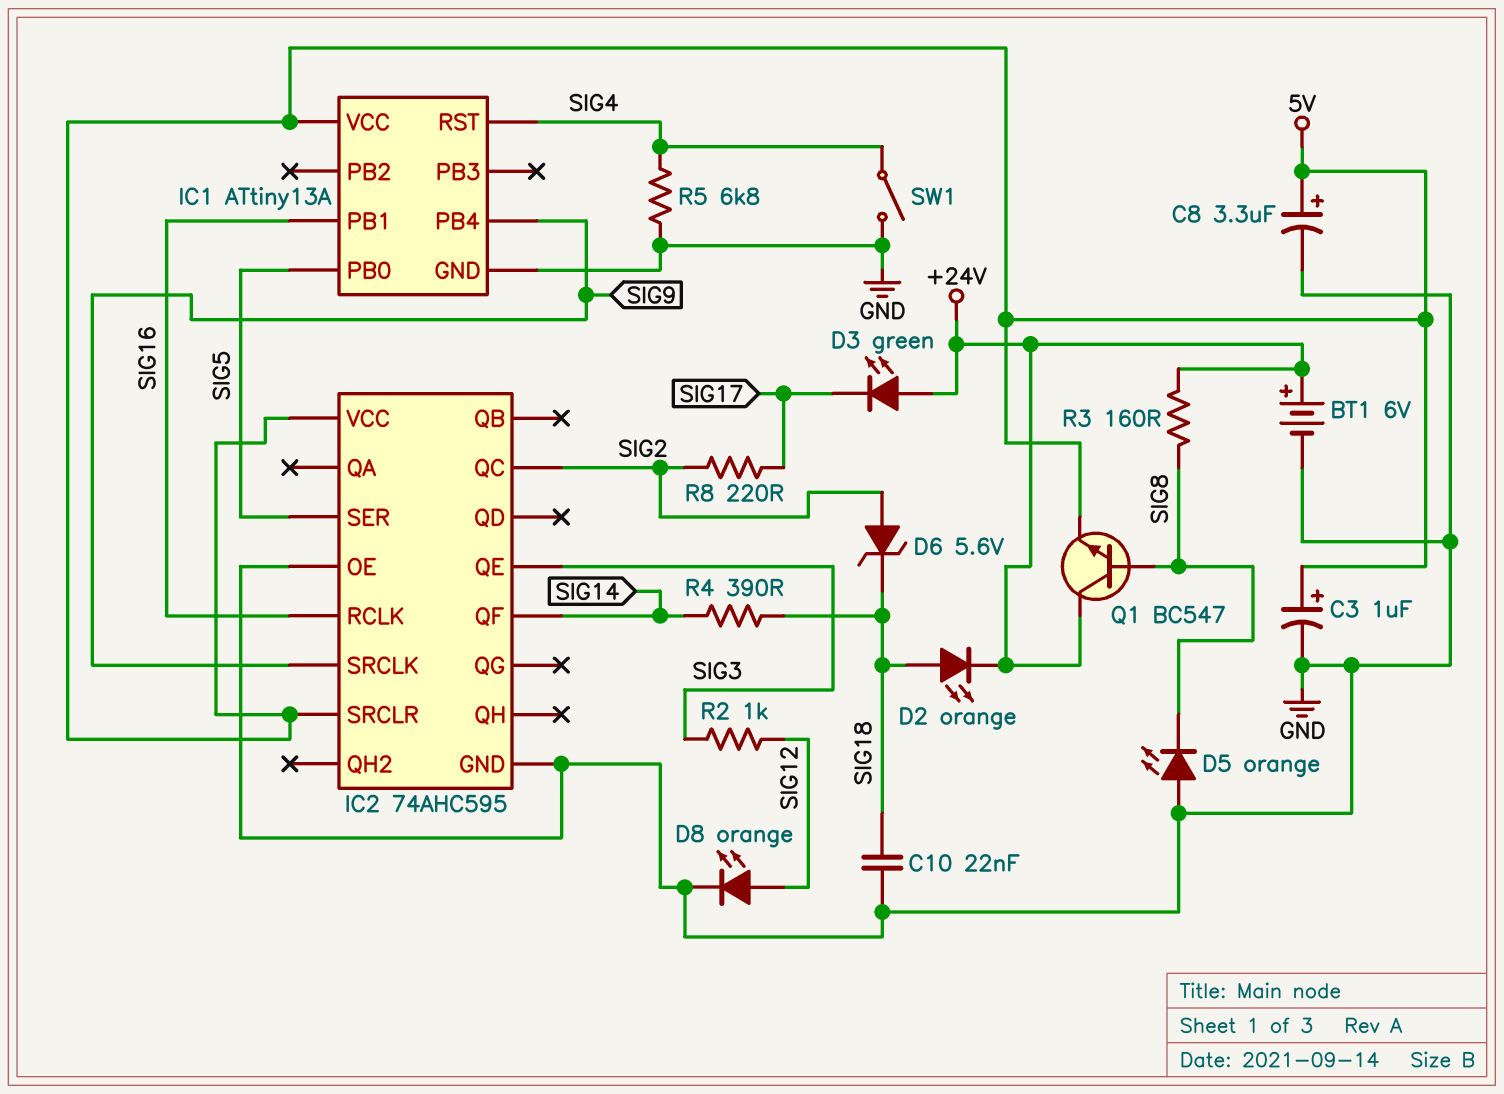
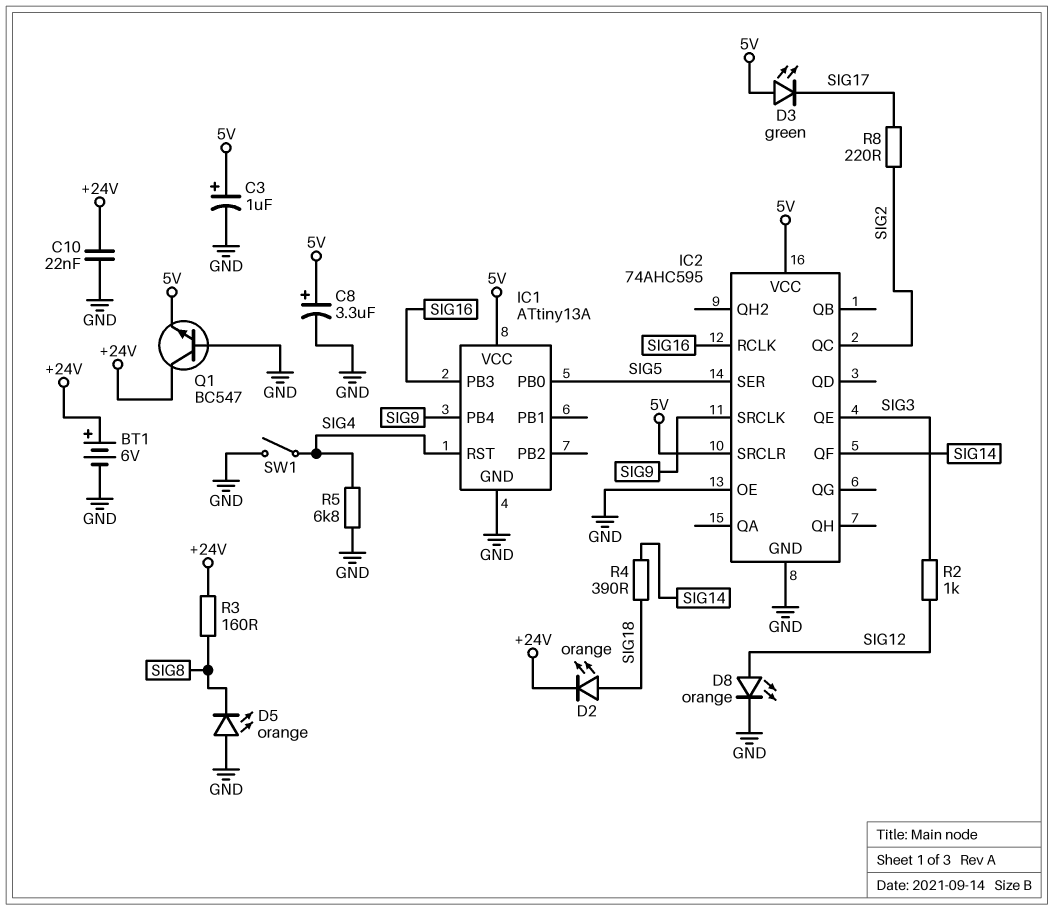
C10: 22nF (GND, SIG18) -> 22nF (+24V, GND)
D3: LED green (A +24V, K SIG17) -> LED green (A 5V, K SIG17)
D6: zener 5.6V (A SIG2, K SIG18) -> none
IC1 pin PB1: SIG16 -> none
IC1 pin PB3: none -> SIG16
Q1: NPN BC547 (B SIG8, C +24V, E 5V) -> NPN BC547 (B GND, C +24V, E 5V)

